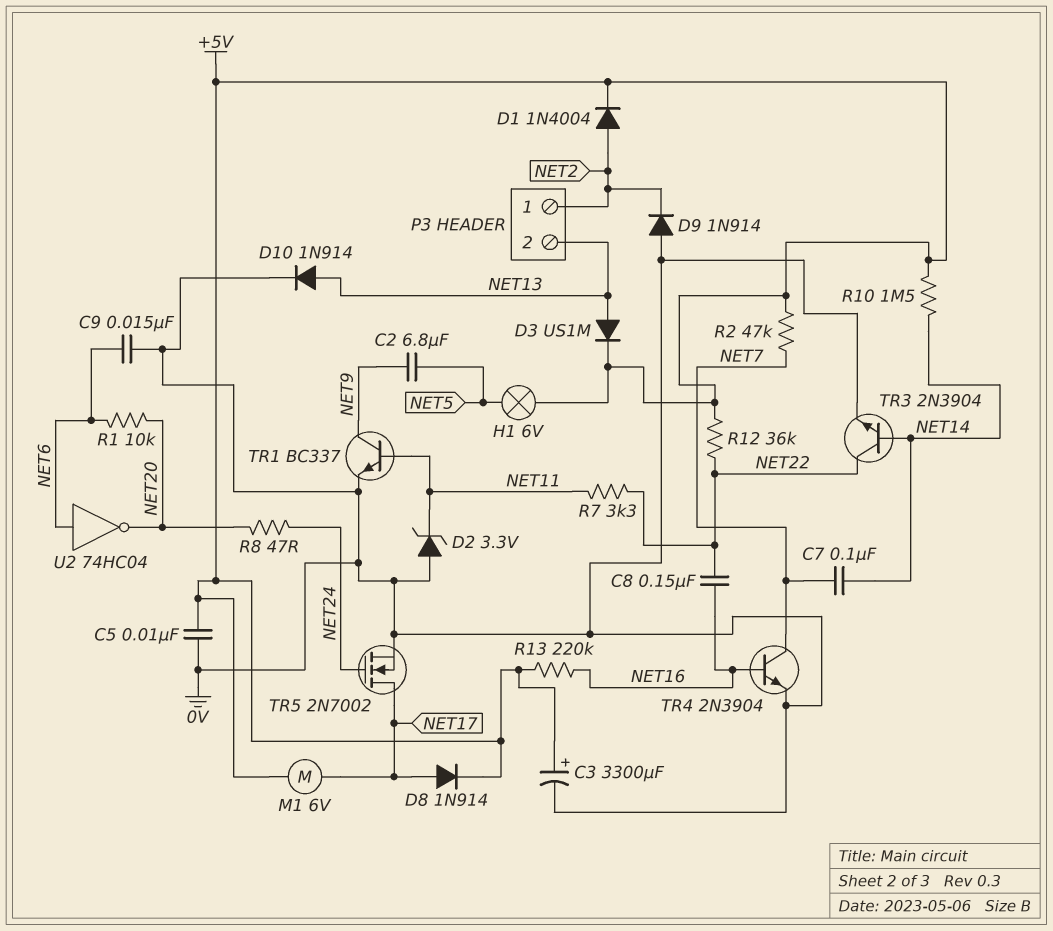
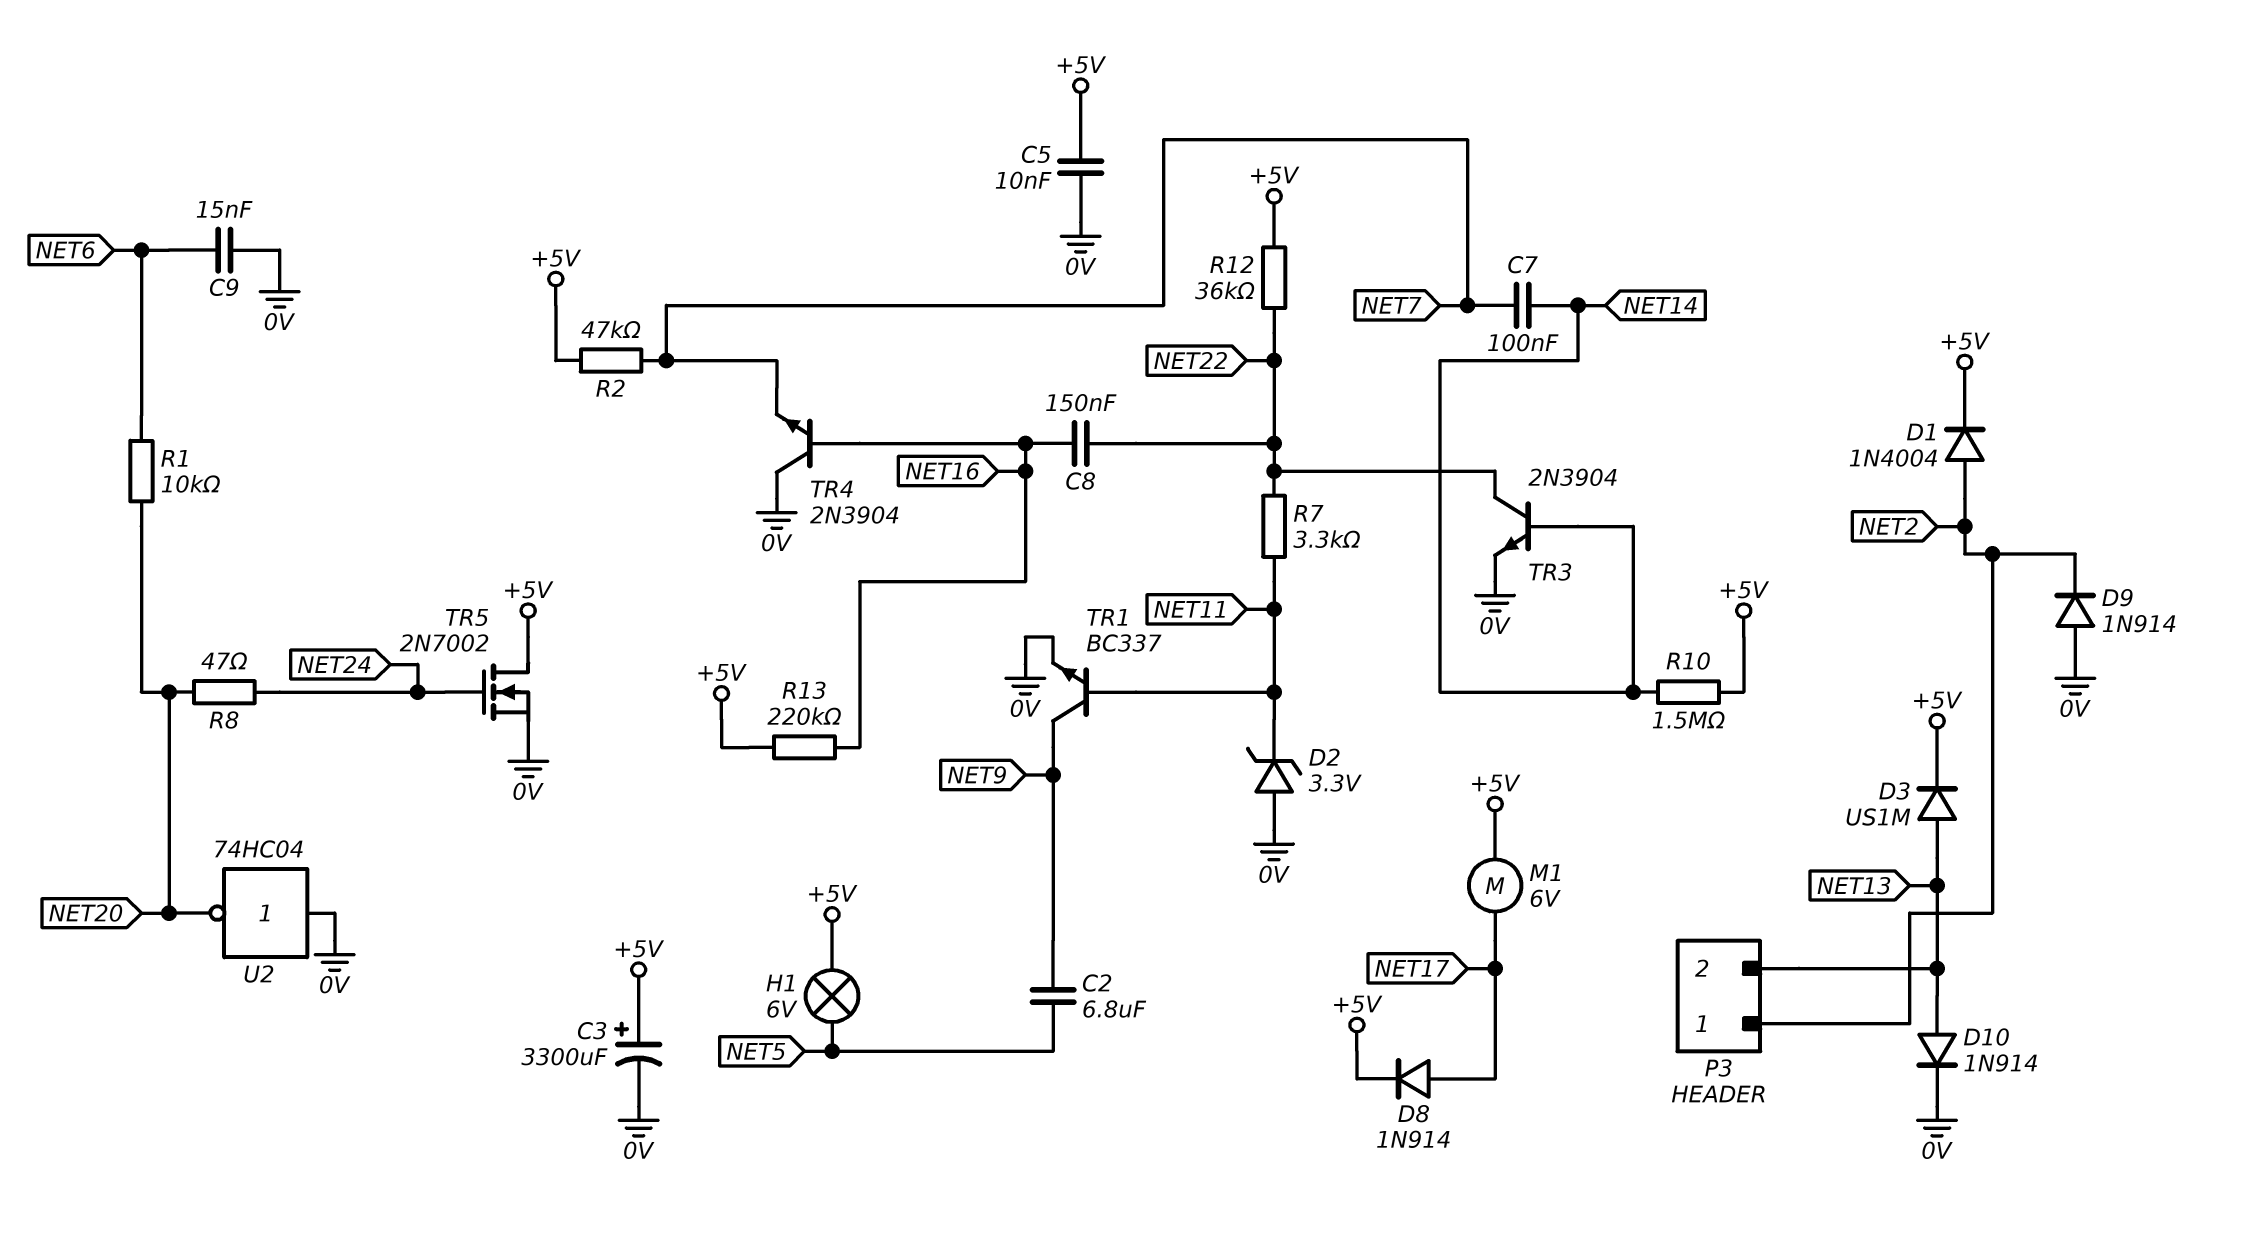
TR4: NPN 2N3904 (B NET16, C NET7, E 0V) -> NPN 2N3904 (B NET16, C 0V, E NET7)
TR5: NMOS 2N7002 (G NET24, D NET17, S 0V) -> NMOS 2N7002 (G NET24, D +5V, S 0V)
U2: NOT 74HC04 (in NET6, out NET20) -> NOT 74HC04 (in 0V, out NET20)

